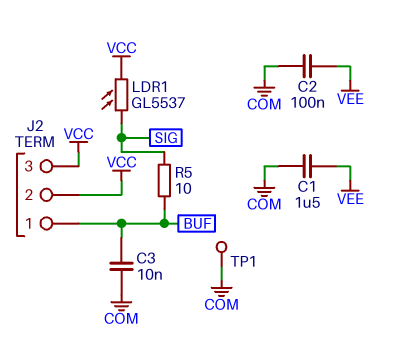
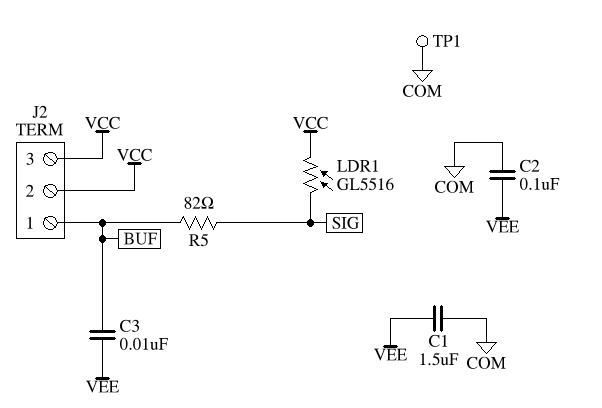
C3: 10nF (BUF, COM) -> 10nF (BUF, VEE)
LDR1: GL5537 (SIG, VCC) -> GL5516 (SIG, VCC)
R5: 10 (BUF, SIG) -> 82 (BUF, SIG)

